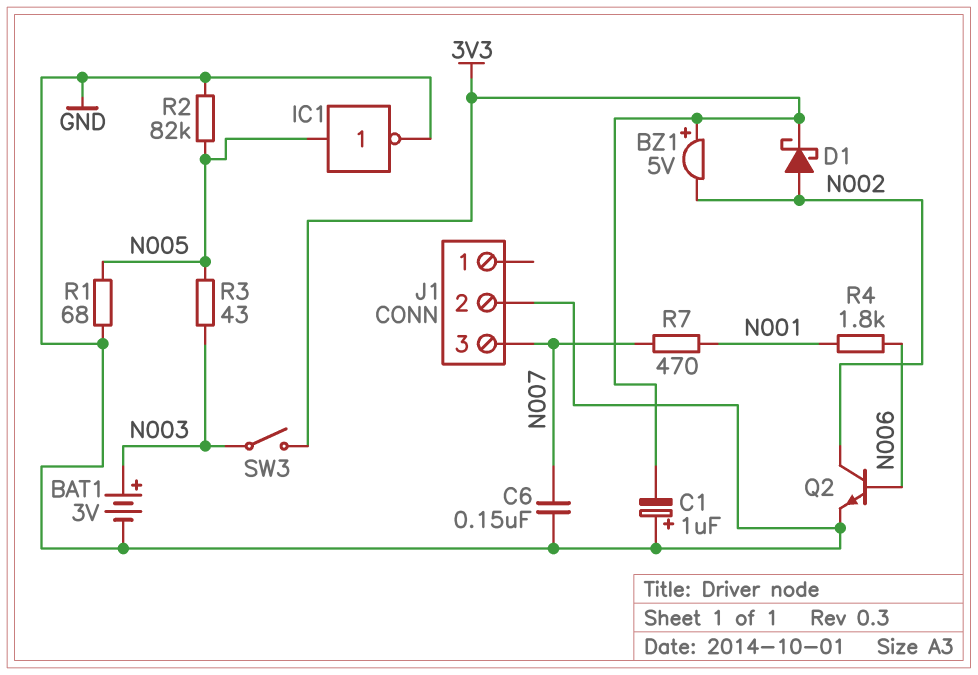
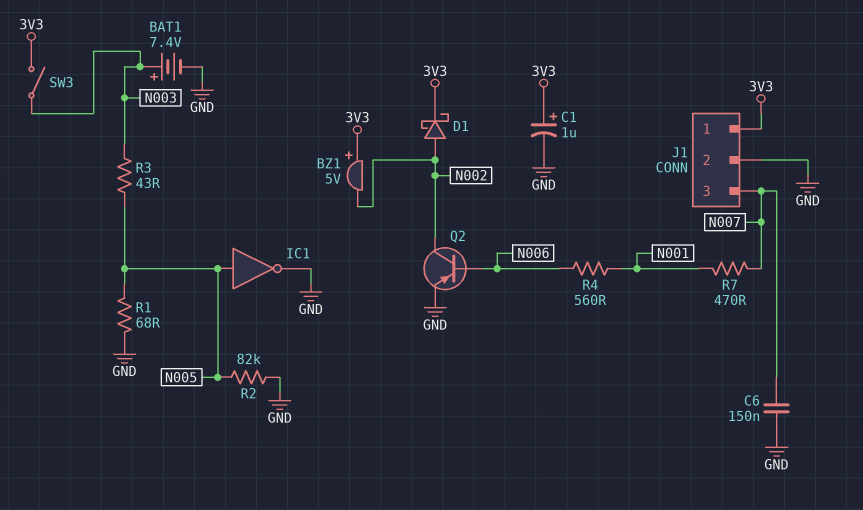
BAT1: 3V (plus N003, minus GND) -> 7.4V (plus N003, minus GND)
C1: 1uF (plus GND, minus 3V3) -> 1uF (plus 3V3, minus GND)
J1 pin 1: none -> 3V3
Q2: NPN (B N006, C N002, E GND) -> PNP (B N006, C N002, E GND)
R4: 1.8k (N001, N006) -> 560 (N001, N006)

